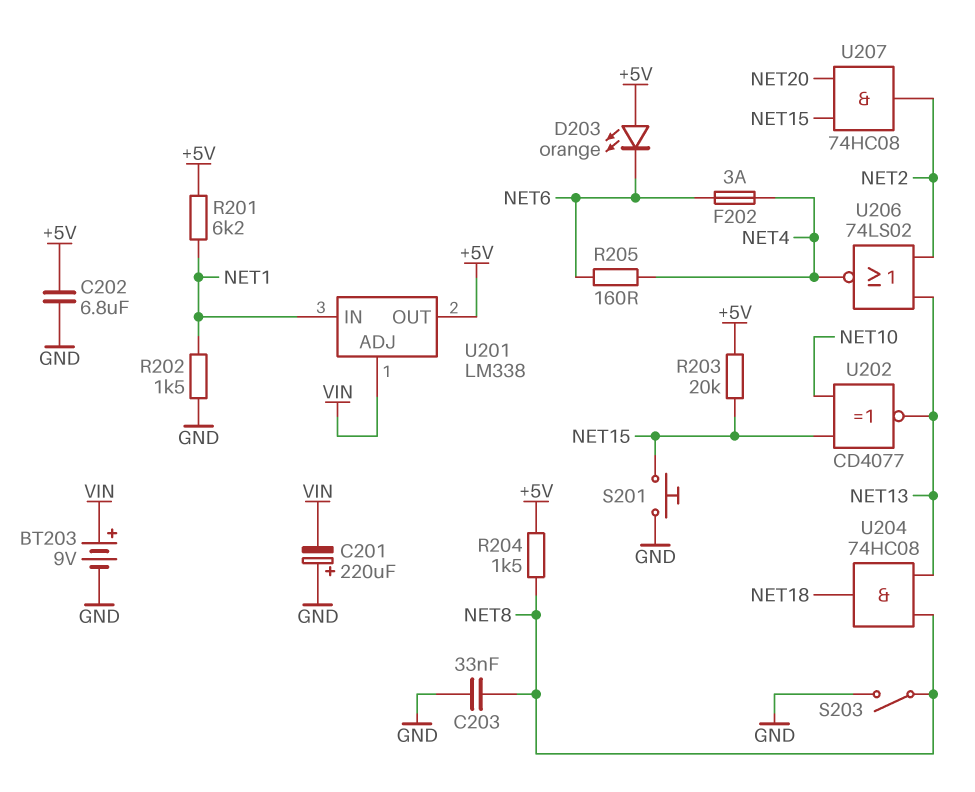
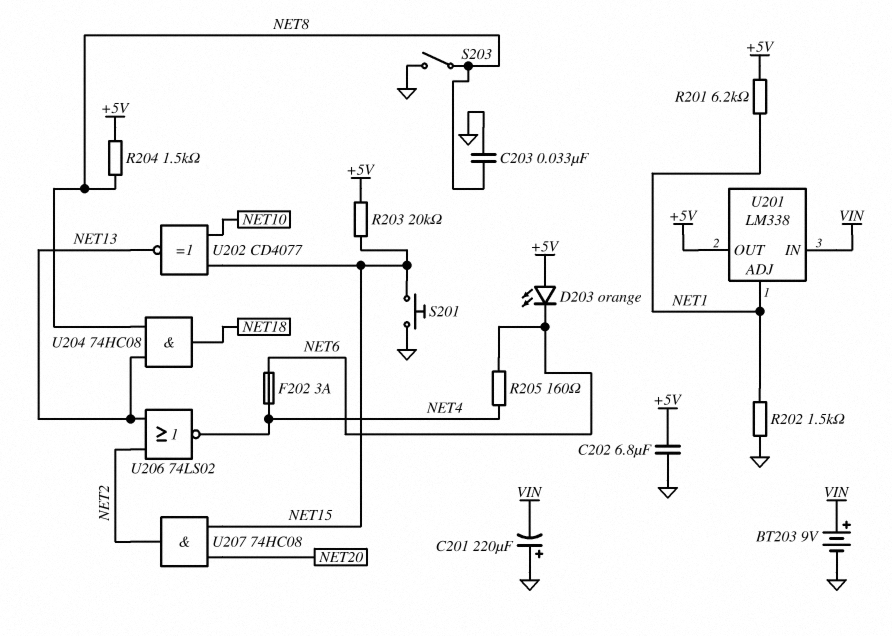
U201 pin ADJ: VIN -> NET1
U201 pin IN: NET1 -> VIN

